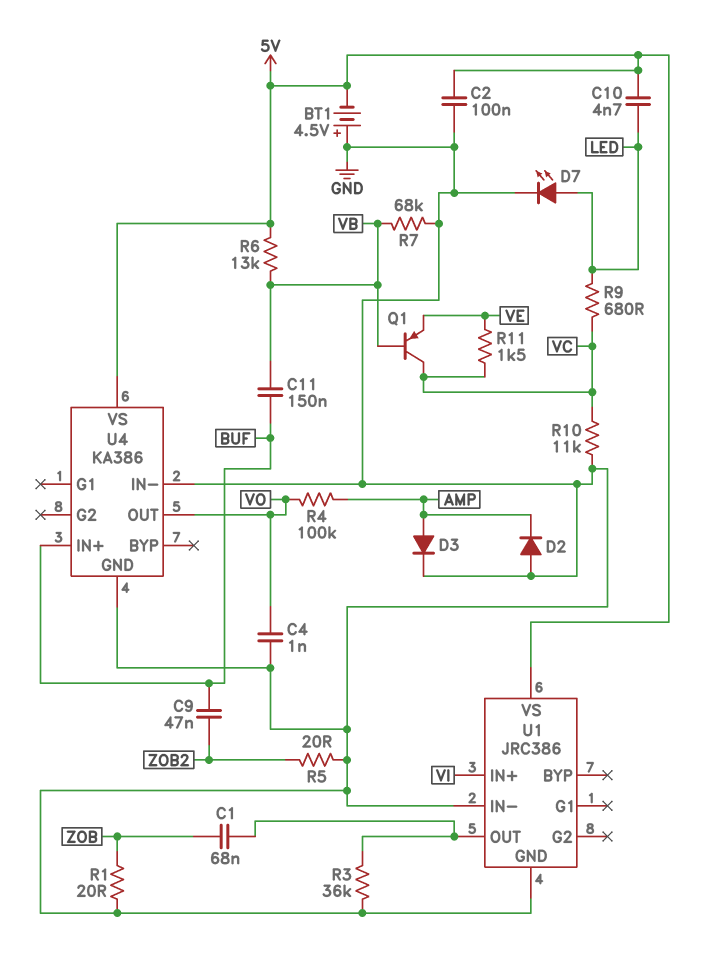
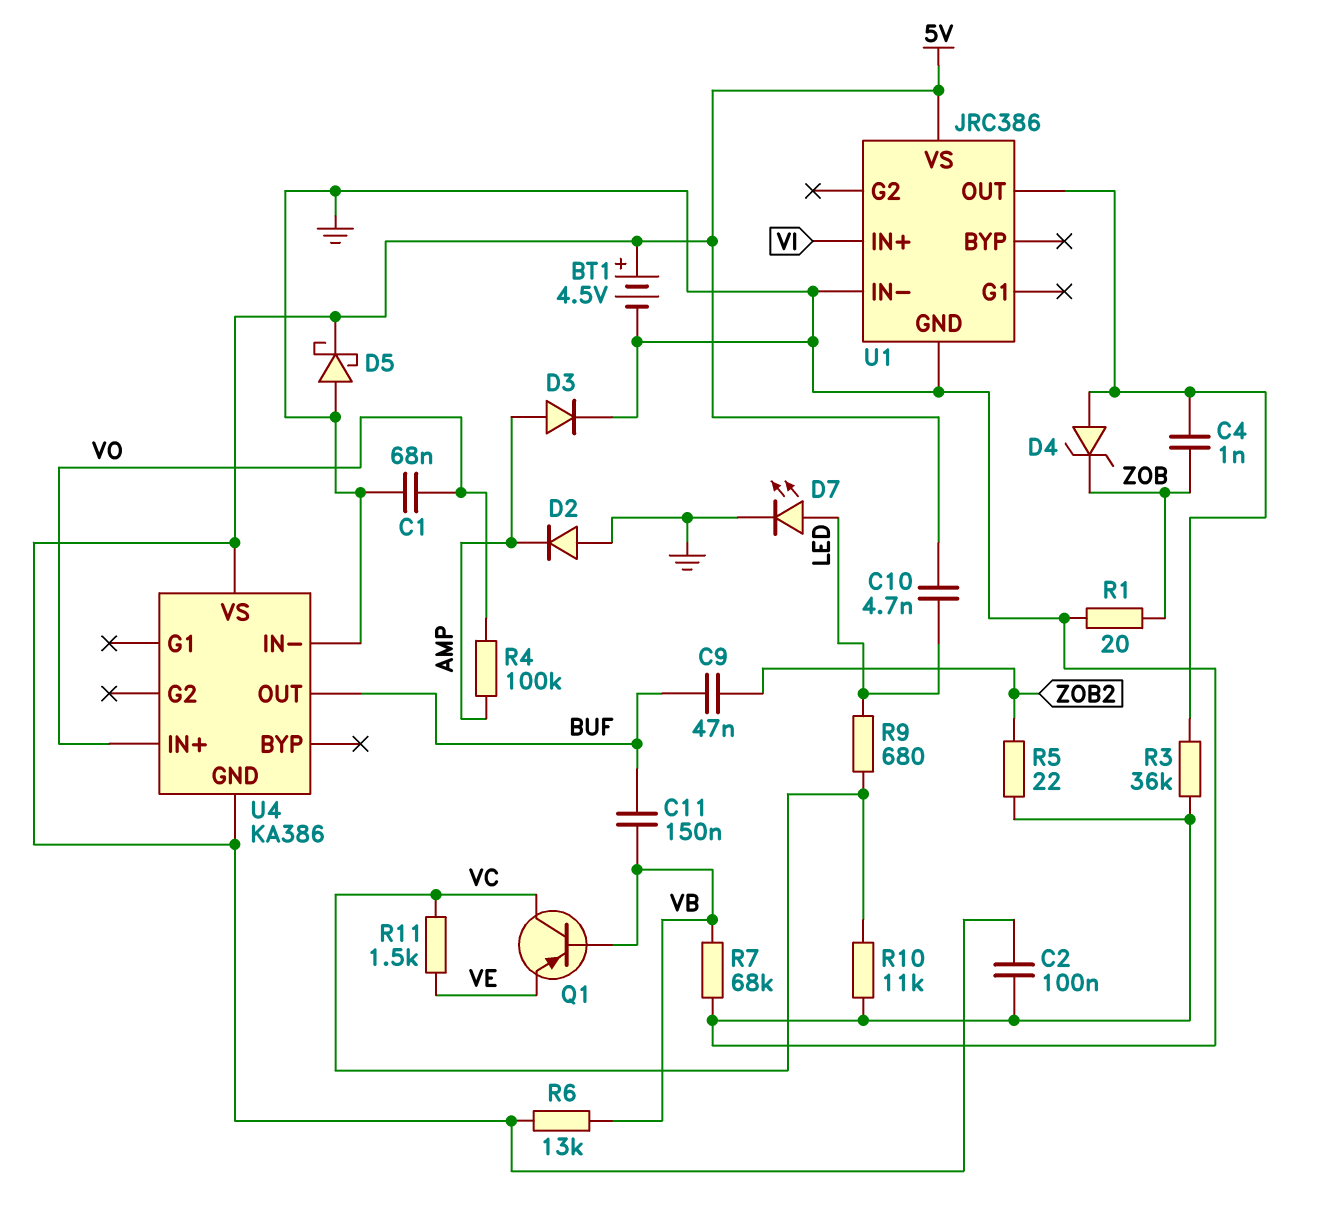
BT1: 4.5V (plus GND, minus 5V) -> 4.5V (plus 5V, minus GND)
C1: 68nF (U1/OUT, ZOB) -> 68nF (GND, VO)
C4: 1nF (GND, VO) -> 1nF (U1/OUT, ZOB)
D4: none -> zener (A U1/OUT, K ZOB)
D5: none -> schottky (A GND, K 5V)
R5: 20 (GND, ZOB2) -> 22 (GND, ZOB2)
U4 pin GND: GND -> 5V
U4 pin IN+: BUF -> VO
U4 pin OUT: VO -> BUF

